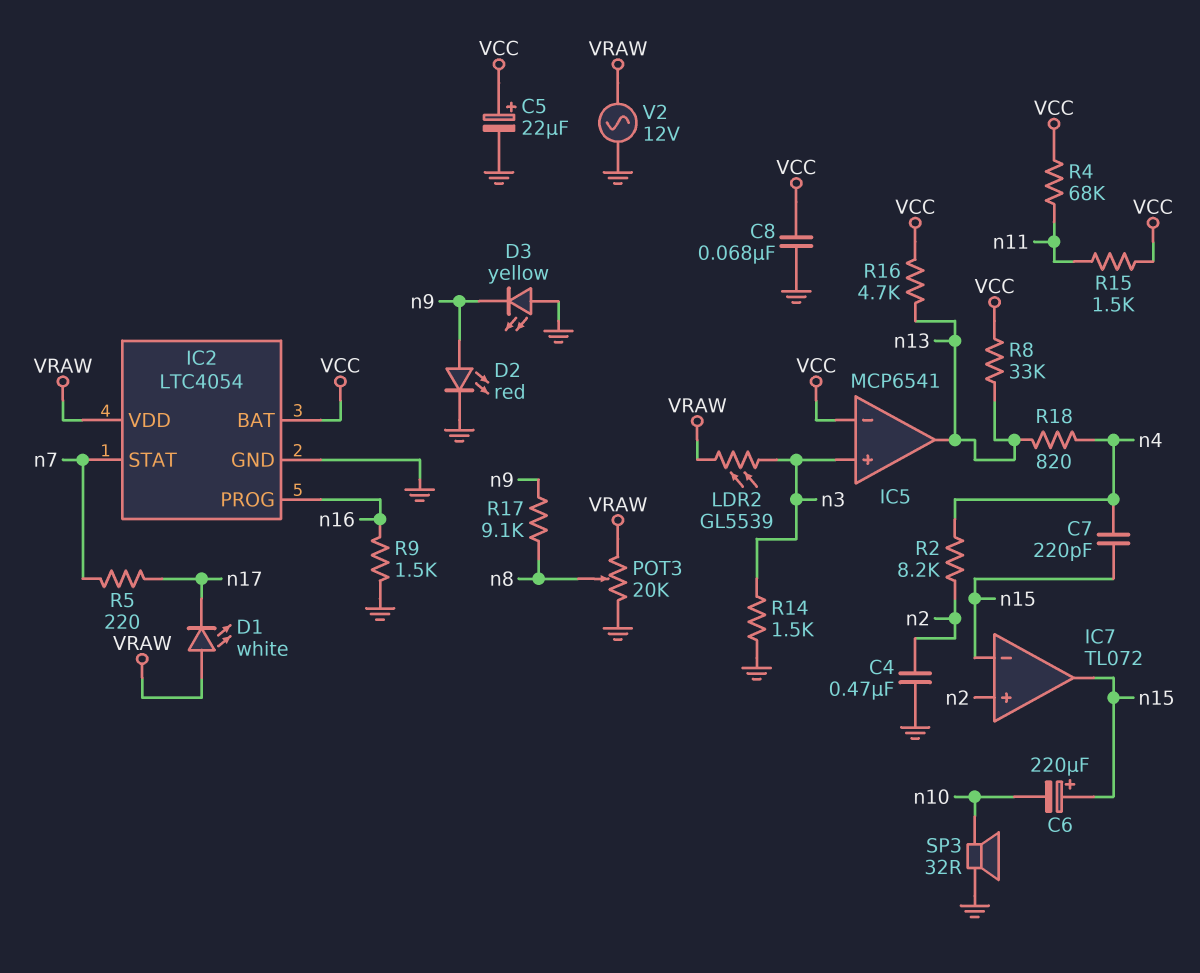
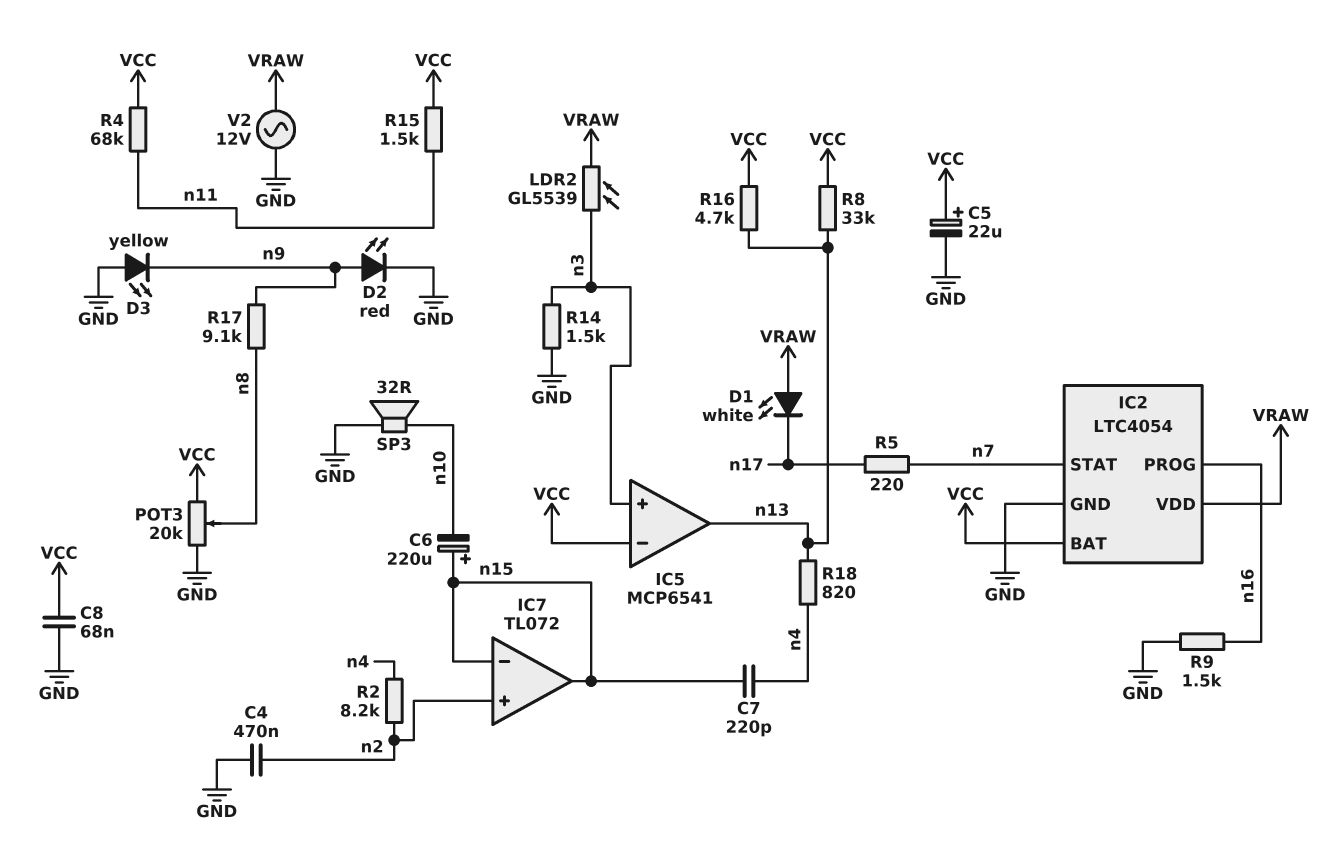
POT3: 20k (GND, VRAW, wiper n8) -> 20k (GND, VCC, wiper n8)

